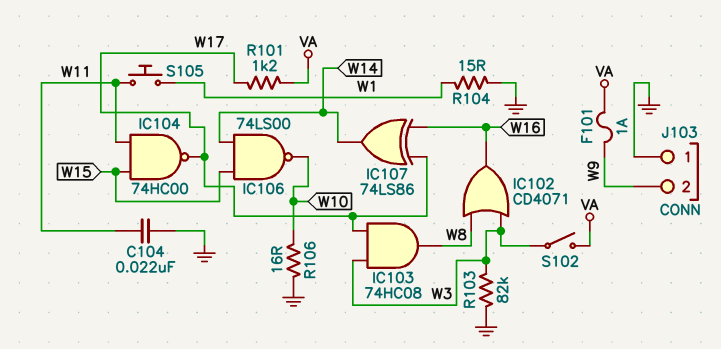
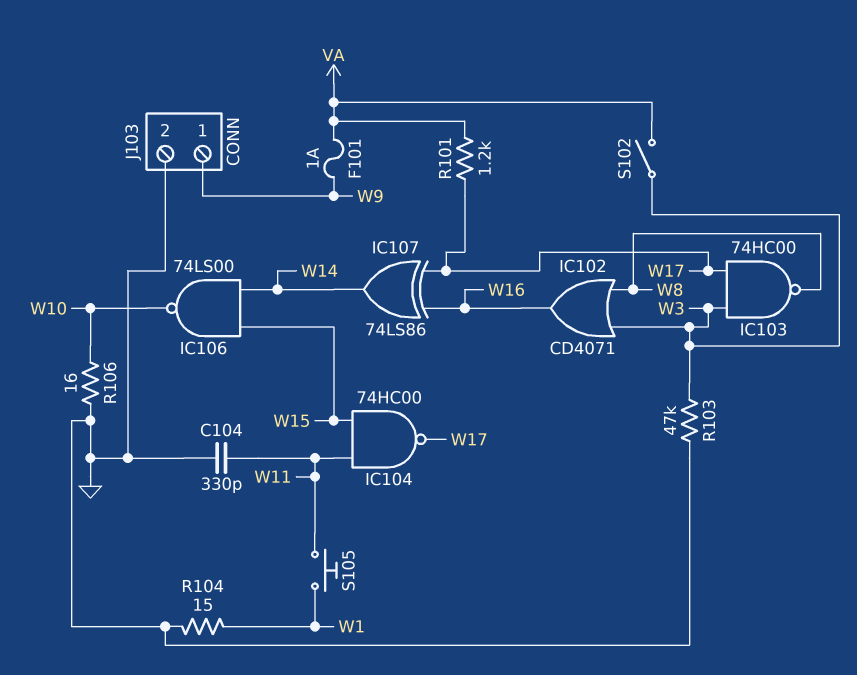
C104: 22nF (GND, W11) -> 330pF (GND, W11)
IC103: AND 74HC08 (in W3, in W17, out W8) -> NAND 74HC00 (in W3, in W17, out W8)
J103 pin 1: GND -> W9
J103 pin 2: W9 -> GND
R103: 82k (GND, W3) -> 47k (GND, W3)

